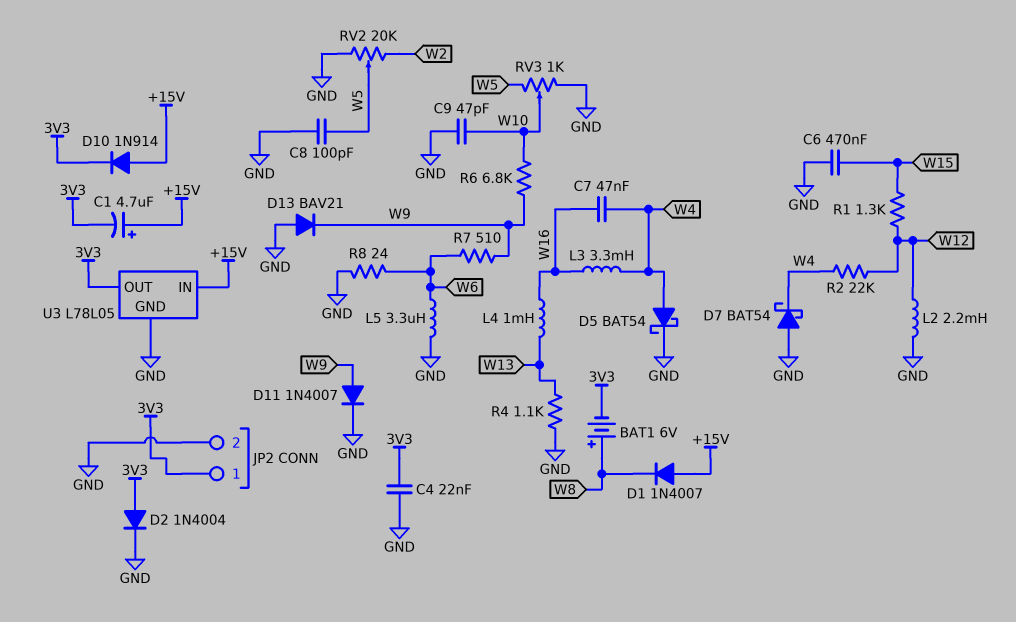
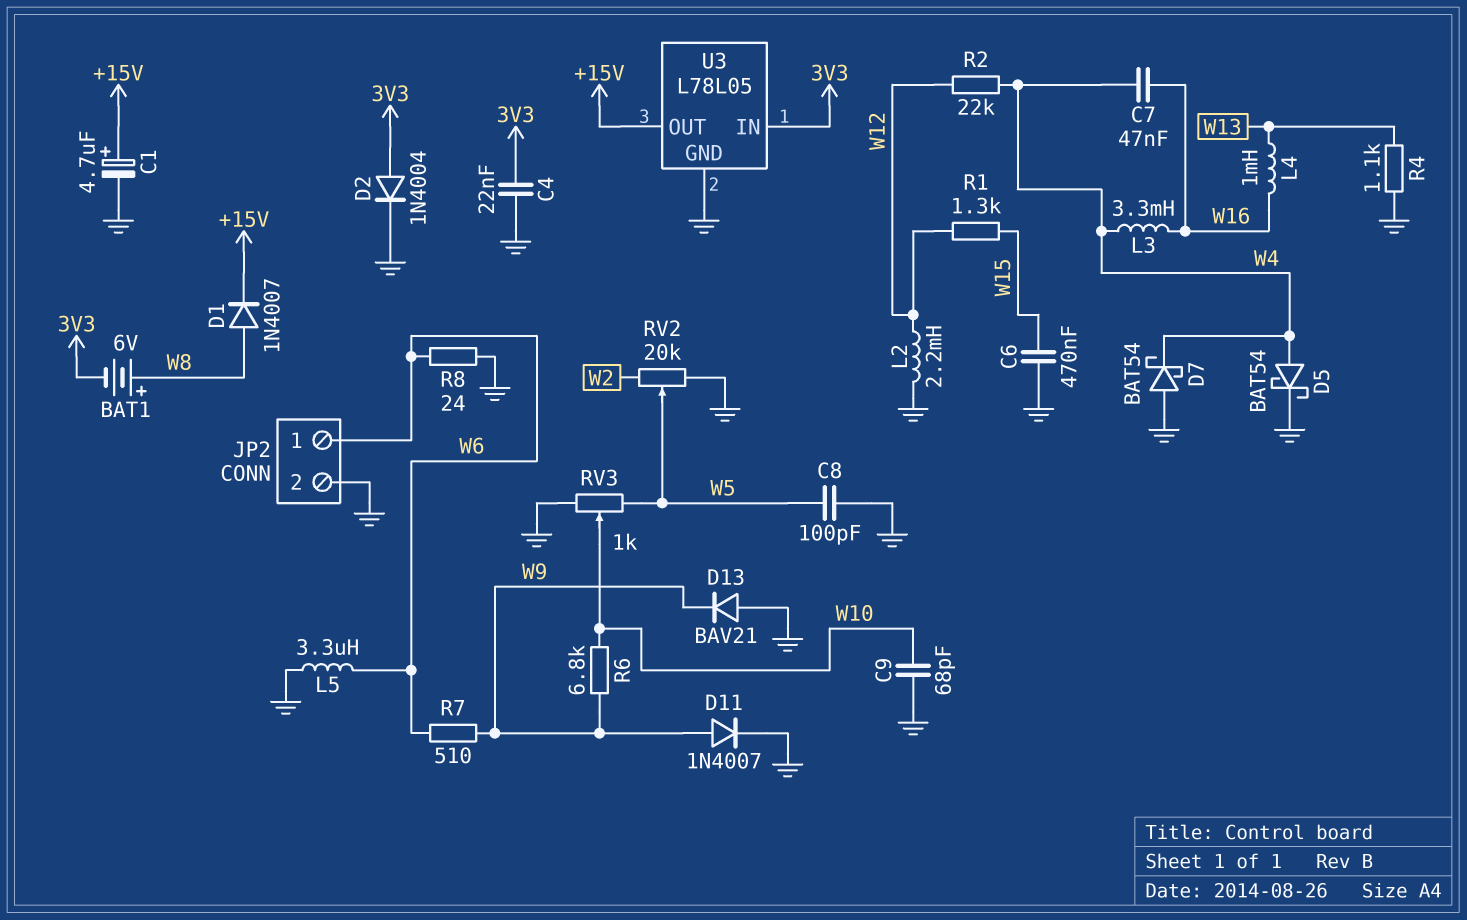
C1: 4.7uF (plus +15V, minus 3V3) -> 4.7uF (plus +15V, minus GND)
C9: 47pF (GND, W10) -> 68pF (GND, W10)
D1: diode 1N4007 (A +15V, K W8) -> diode 1N4007 (A W8, K +15V)
D10: diode 1N914 (A +15V, K 3V3) -> none
JP2 pin 1: 3V3 -> W6
U3 pin IN: +15V -> 3V3
U3 pin OUT: 3V3 -> +15V

